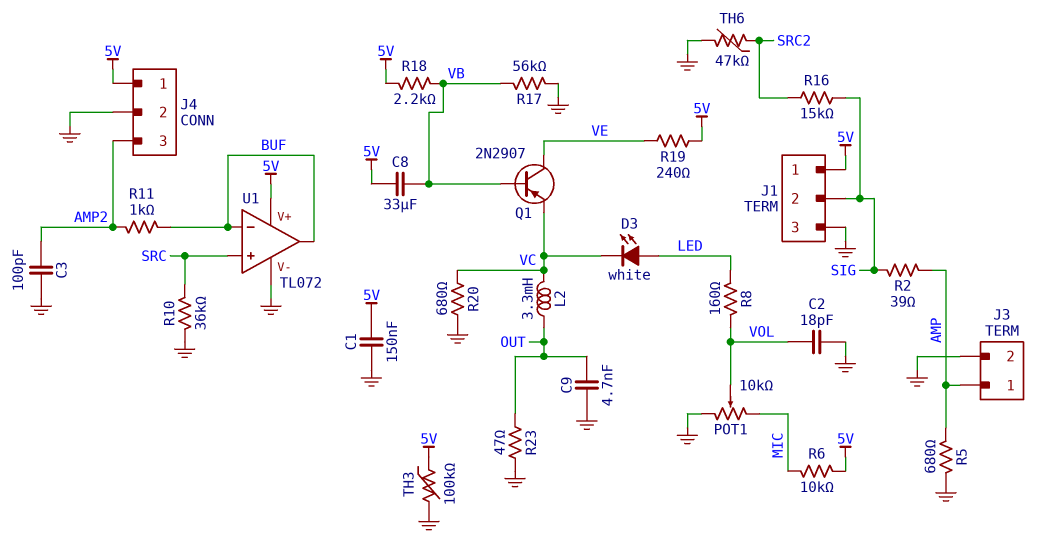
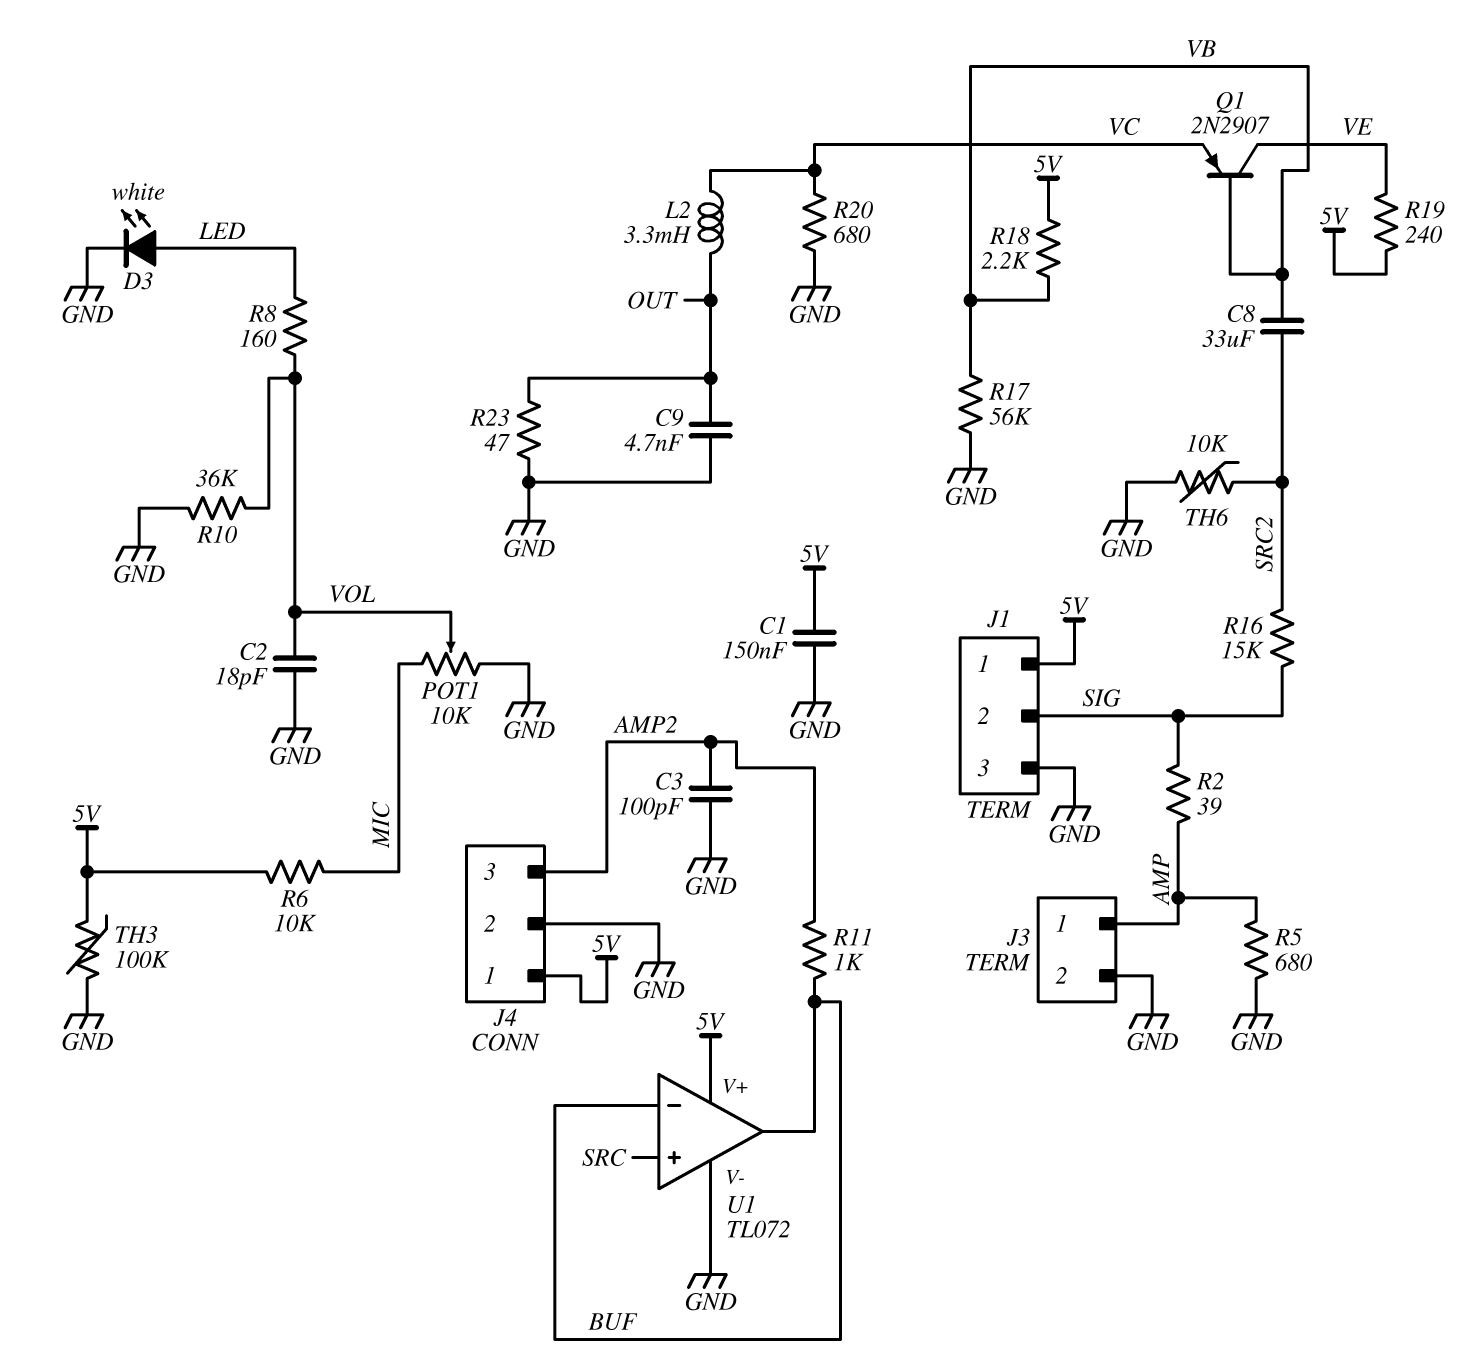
C8: 33uF (5V, VB) -> 33uF (SRC2, VB)
D3: LED white (A LED, K VC) -> LED white (A LED, K GND)
R10: 36k (GND, SRC) -> 36k (GND, VOL)
TH6: 47k (GND, SRC2) -> 10k (GND, SRC2)

